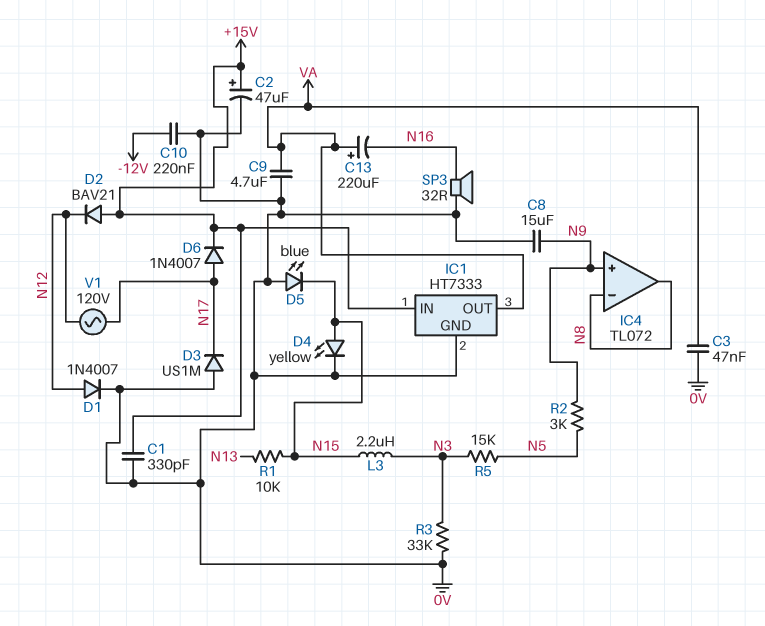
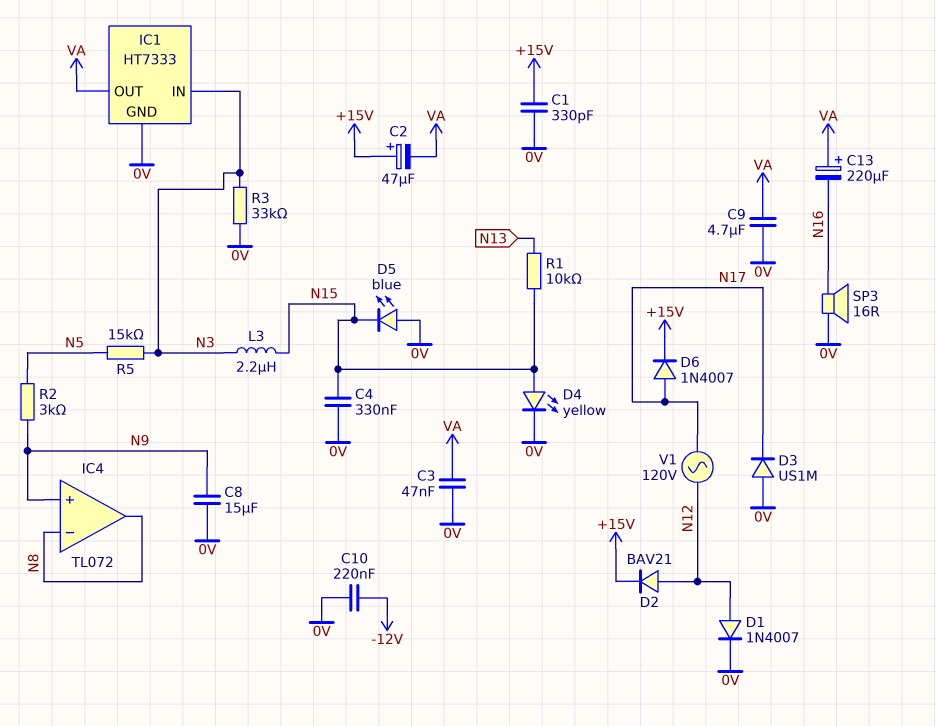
C2: 47uF (plus +15V, minus 0V) -> 47uF (plus +15V, minus VA)
C4: none -> 330nF (0V, N15)
D2: diode BAV21 (A +15V, K N12) -> diode BAV21 (A N12, K +15V)
IC1 pin IN: +15V -> N3
SP3: speaker 32R (0V, N16) -> speaker 16R (0V, N16)

